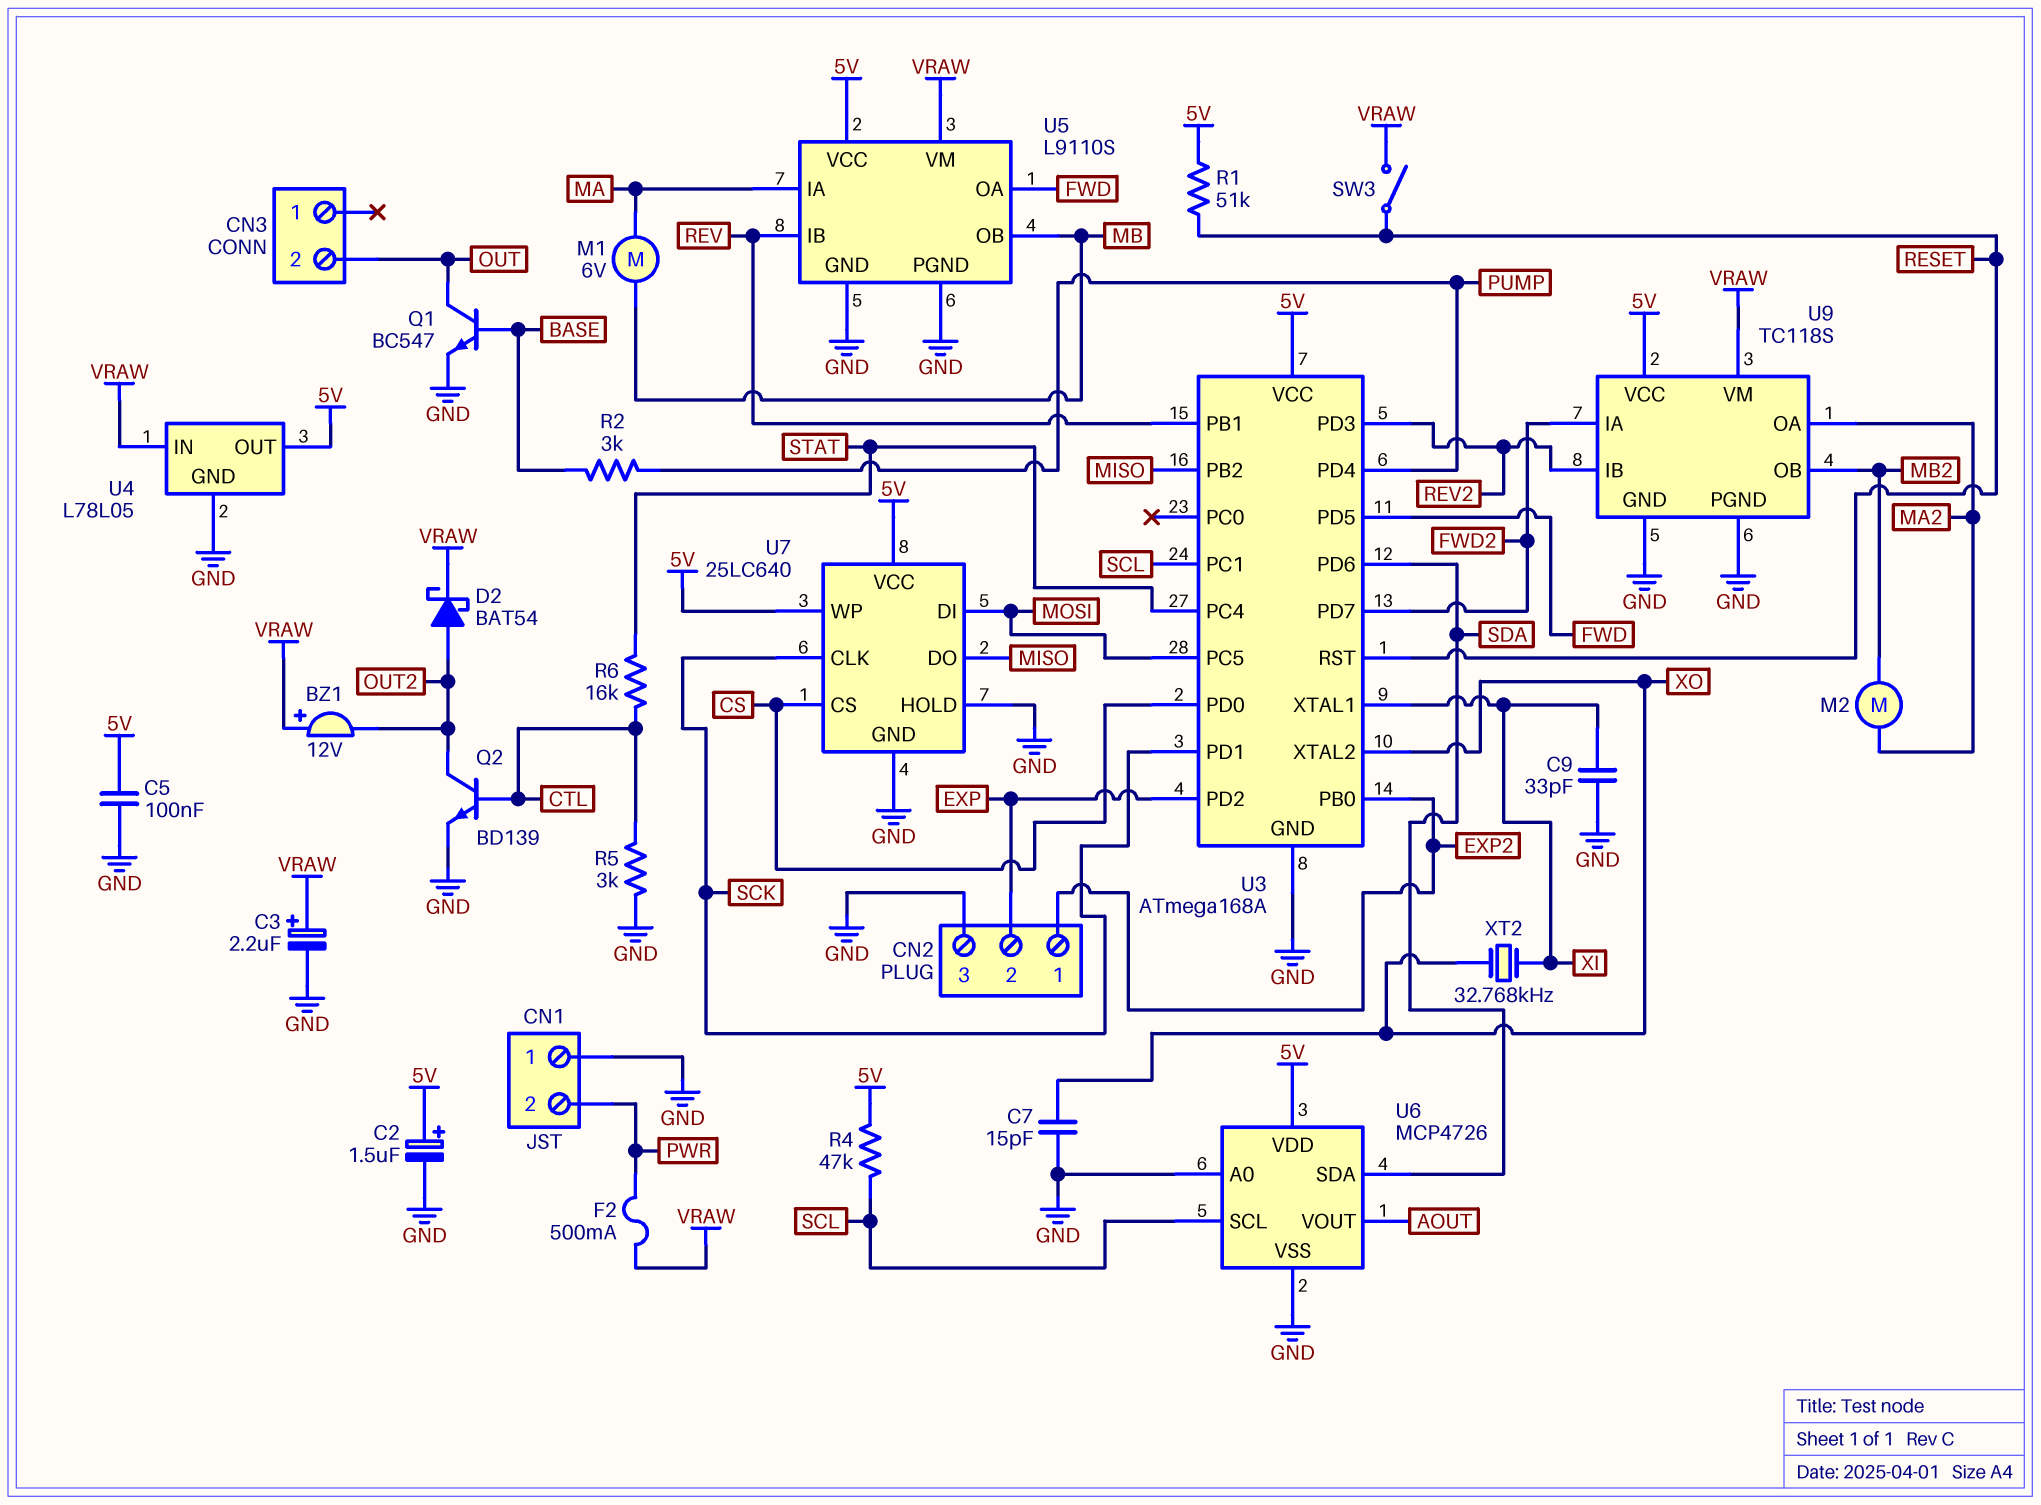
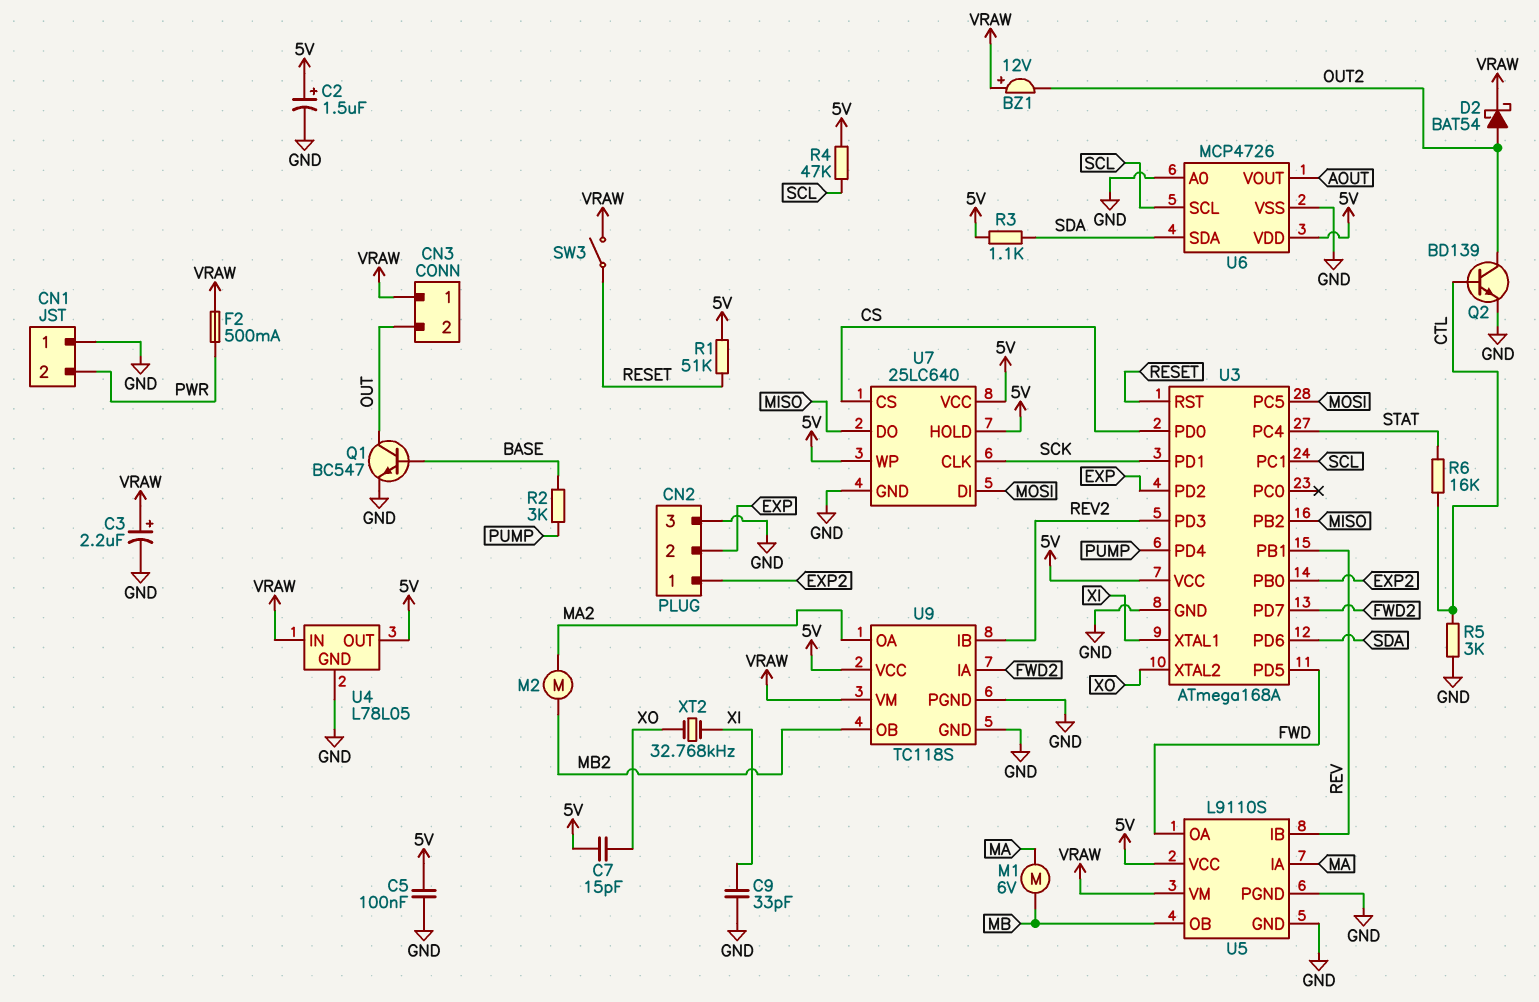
C7: 15pF (GND, XO) -> 15pF (5V, XO)
CN3 pin 1: none -> VRAW
R3: none -> 1.1k (5V, SDA)
U7 pin HOLD: GND -> 5V

